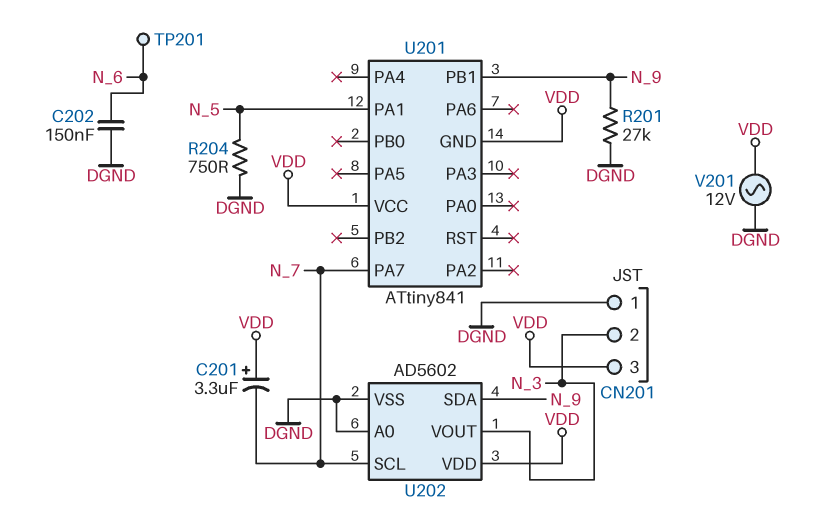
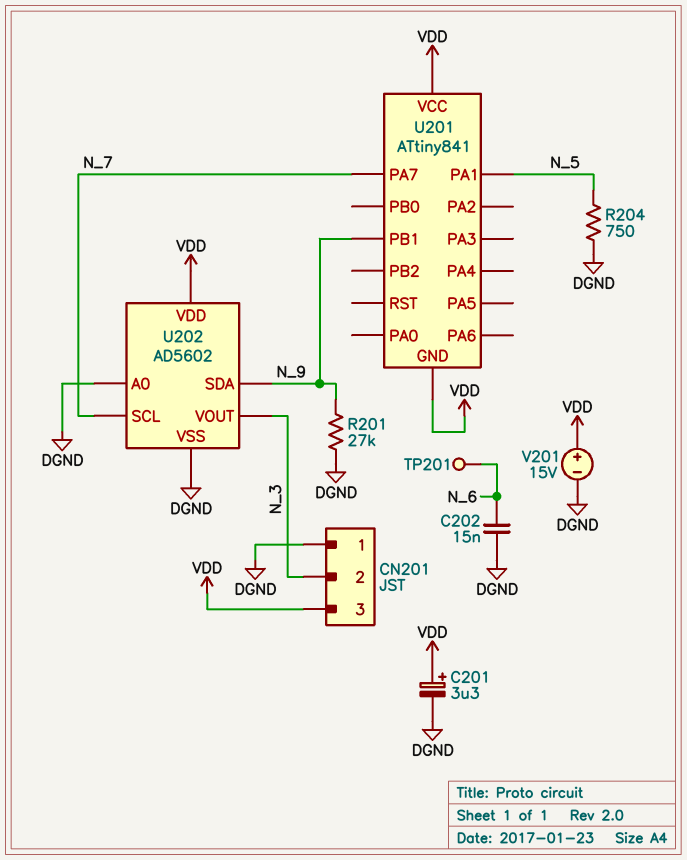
C201: 3.3uF (plus VDD, minus N_7) -> 3.3uF (plus VDD, minus DGND)
C202: 150nF (DGND, N_6) -> 15nF (DGND, N_6)
V201: AC 12V (DGND, VDD) -> 15V (plus VDD, minus DGND)

